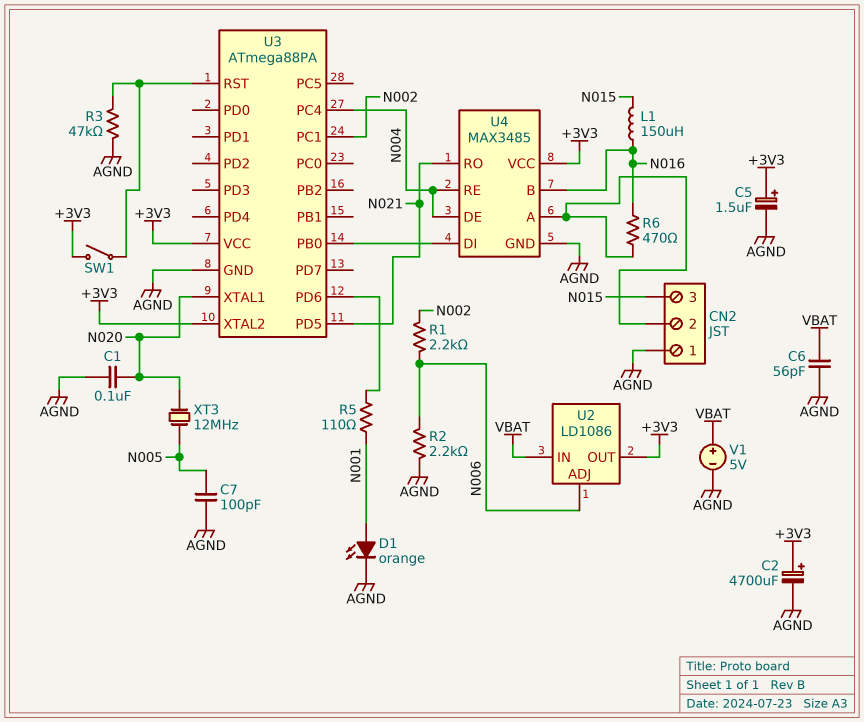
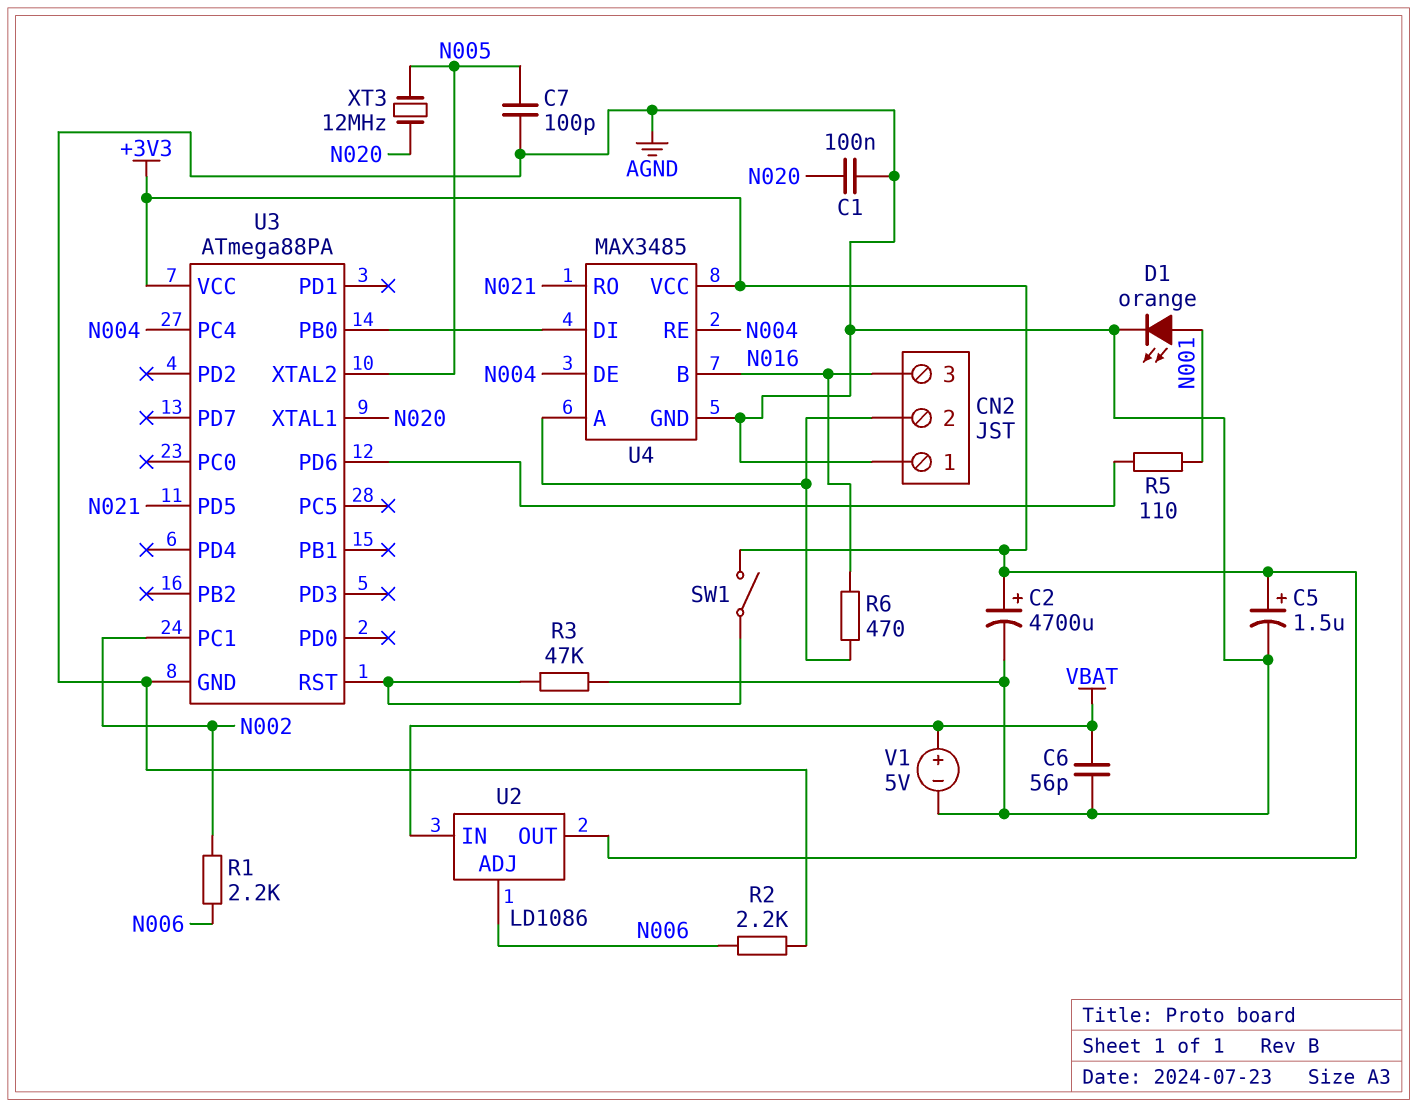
CN2 pin 3: N015 -> N016
L1: 150uH (N015, N016) -> none
U3 pin XTAL2: +3V3 -> N005

